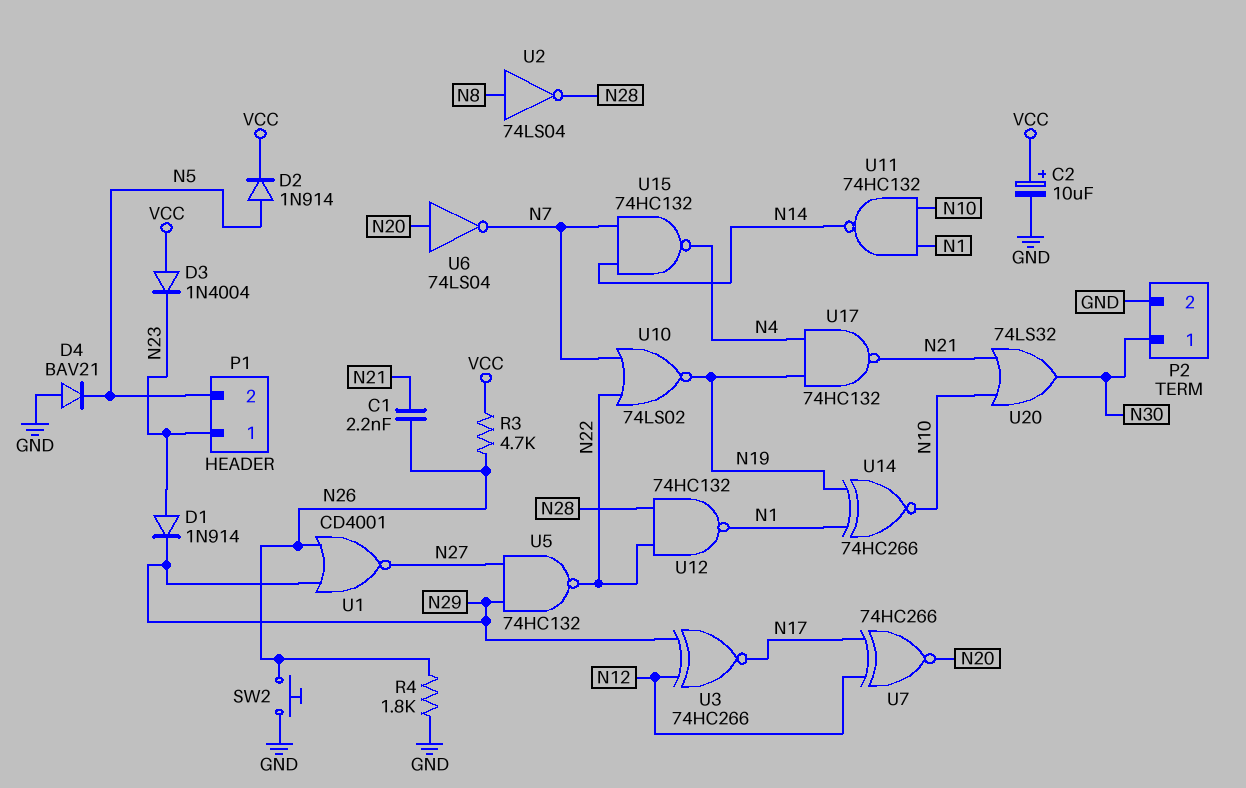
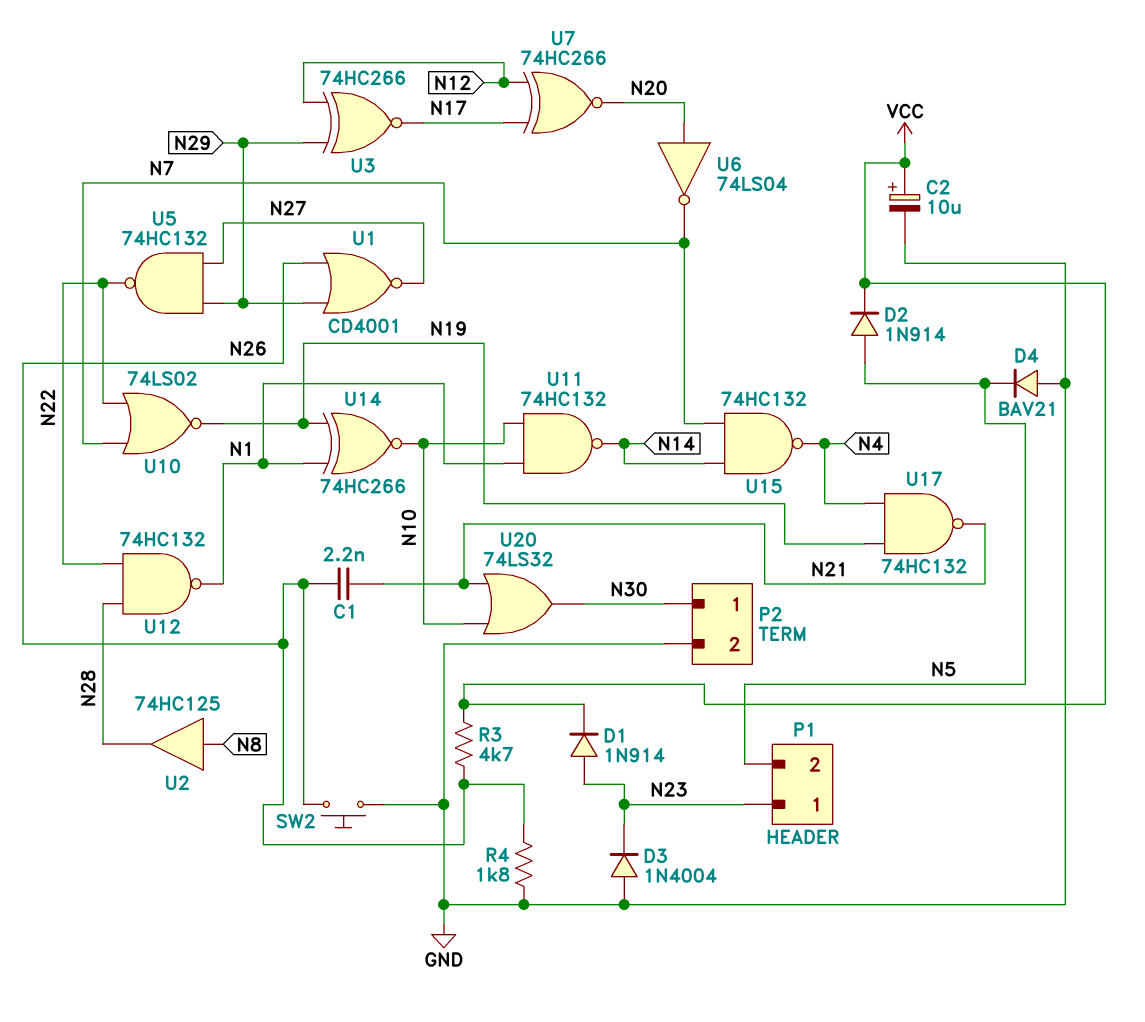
D1: diode 1N914 (A N23, K N29) -> diode 1N914 (A N23, K VCC)
D3: diode 1N4004 (A VCC, K N23) -> diode 1N4004 (A GND, K N23)
U2: NOT 74LS04 (in N8, out N28) -> buffer 74HC125 (in N8, out N28)

